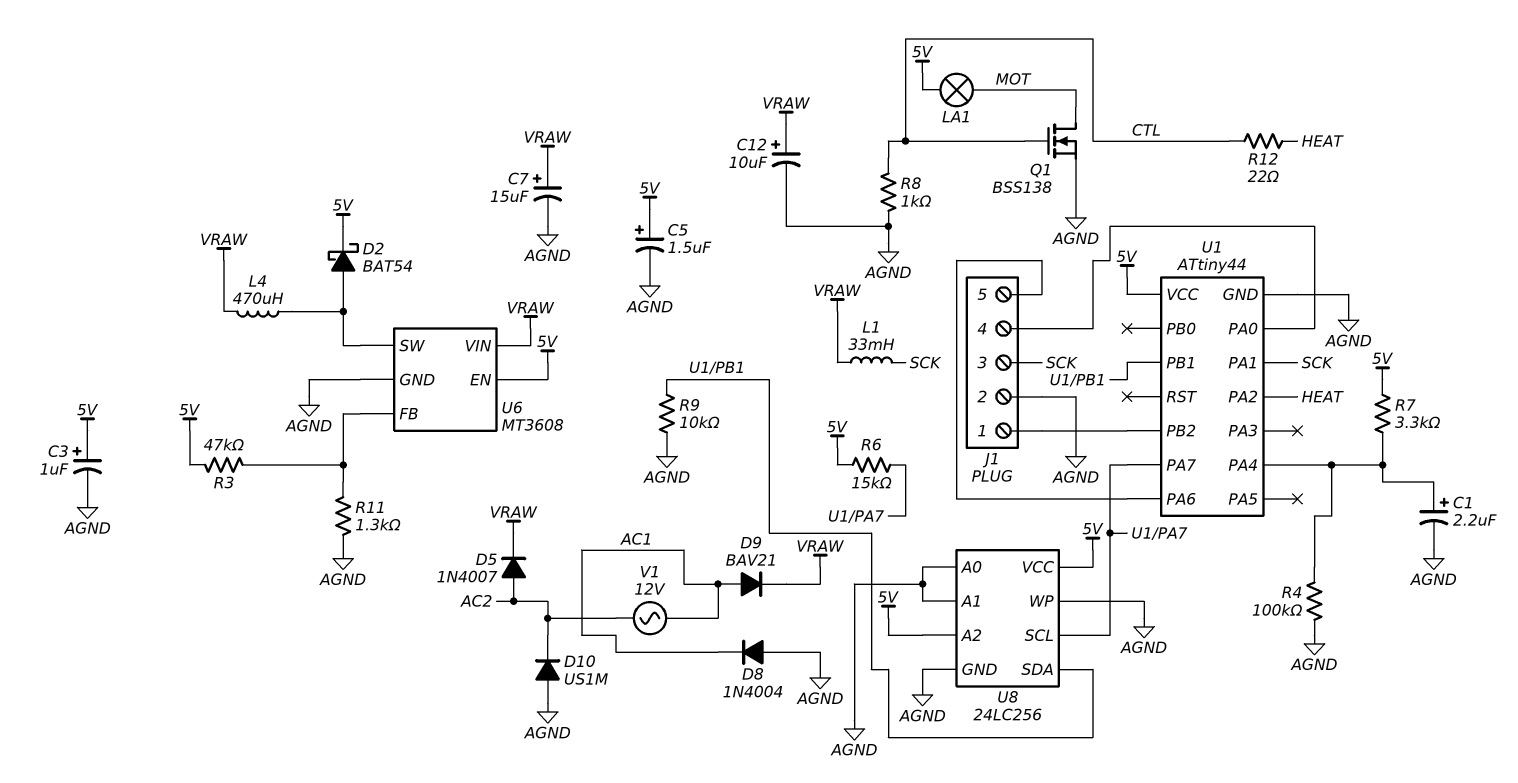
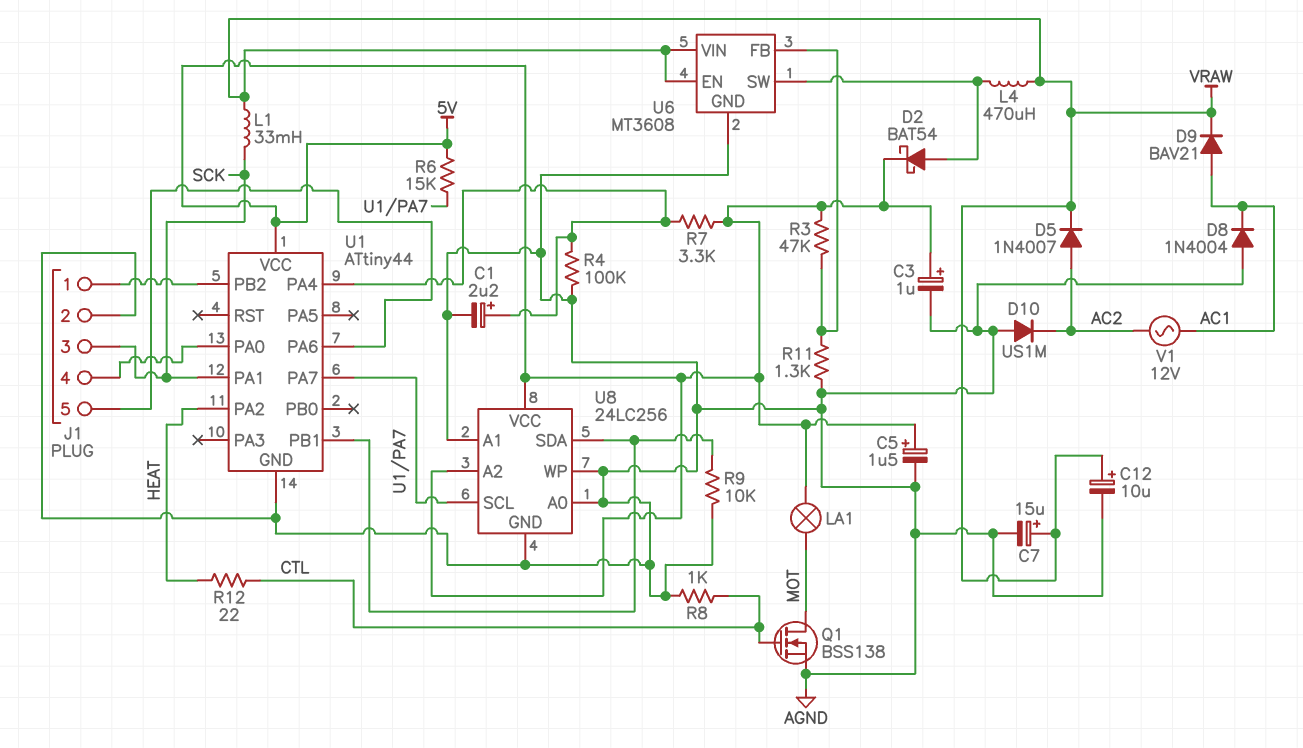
U6 pin EN: 5V -> VRAW

